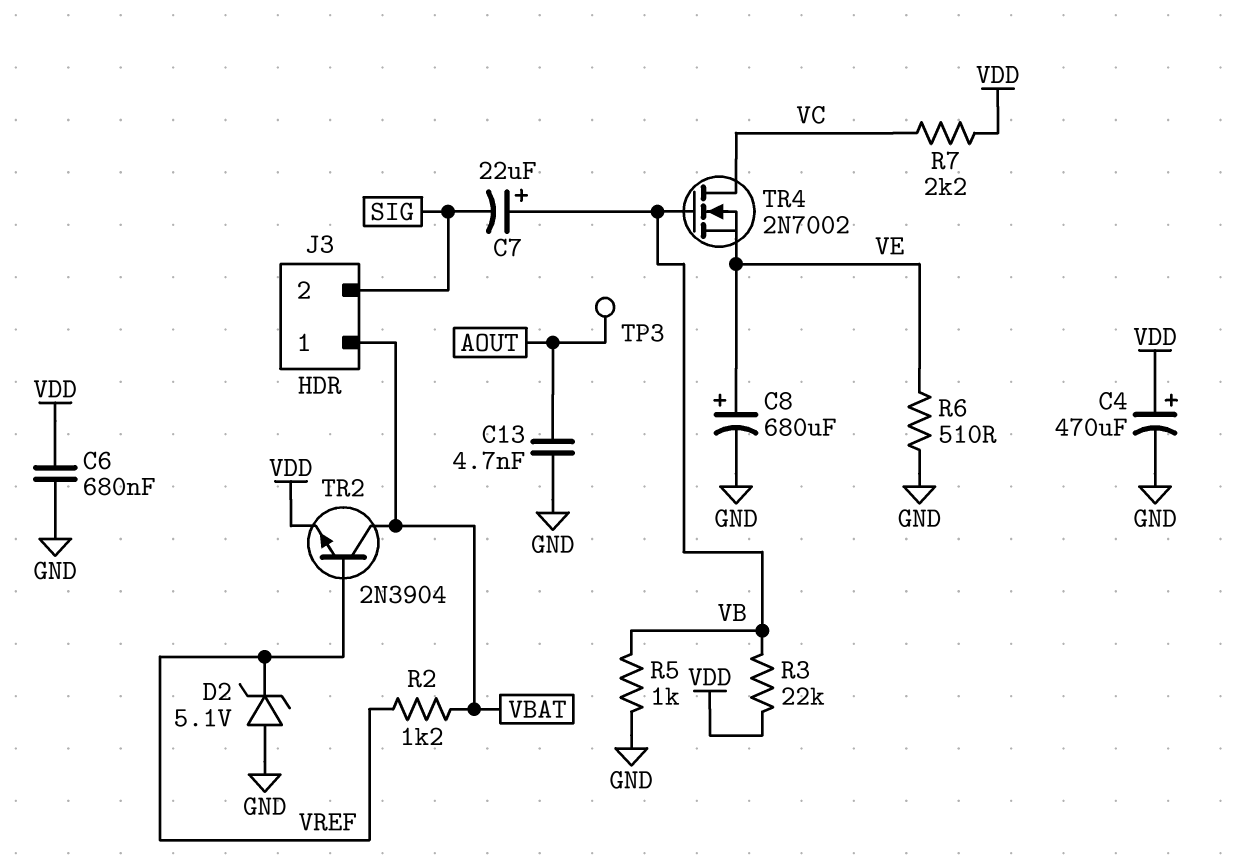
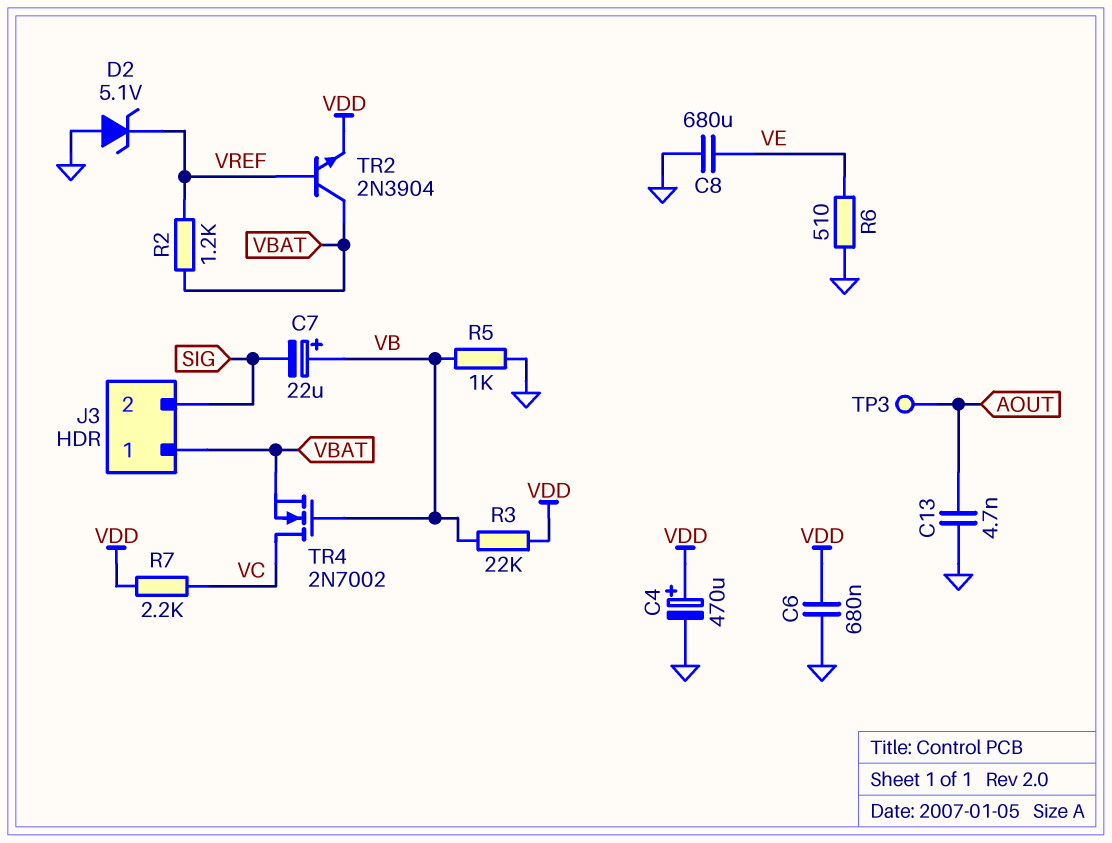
C8: 680uF (plus VE, minus GND) -> 680uF (GND, VE)
TR4: NMOS 2N7002 (G VB, D VC, S VE) -> NMOS 2N7002 (G VB, D VC, S VBAT)

